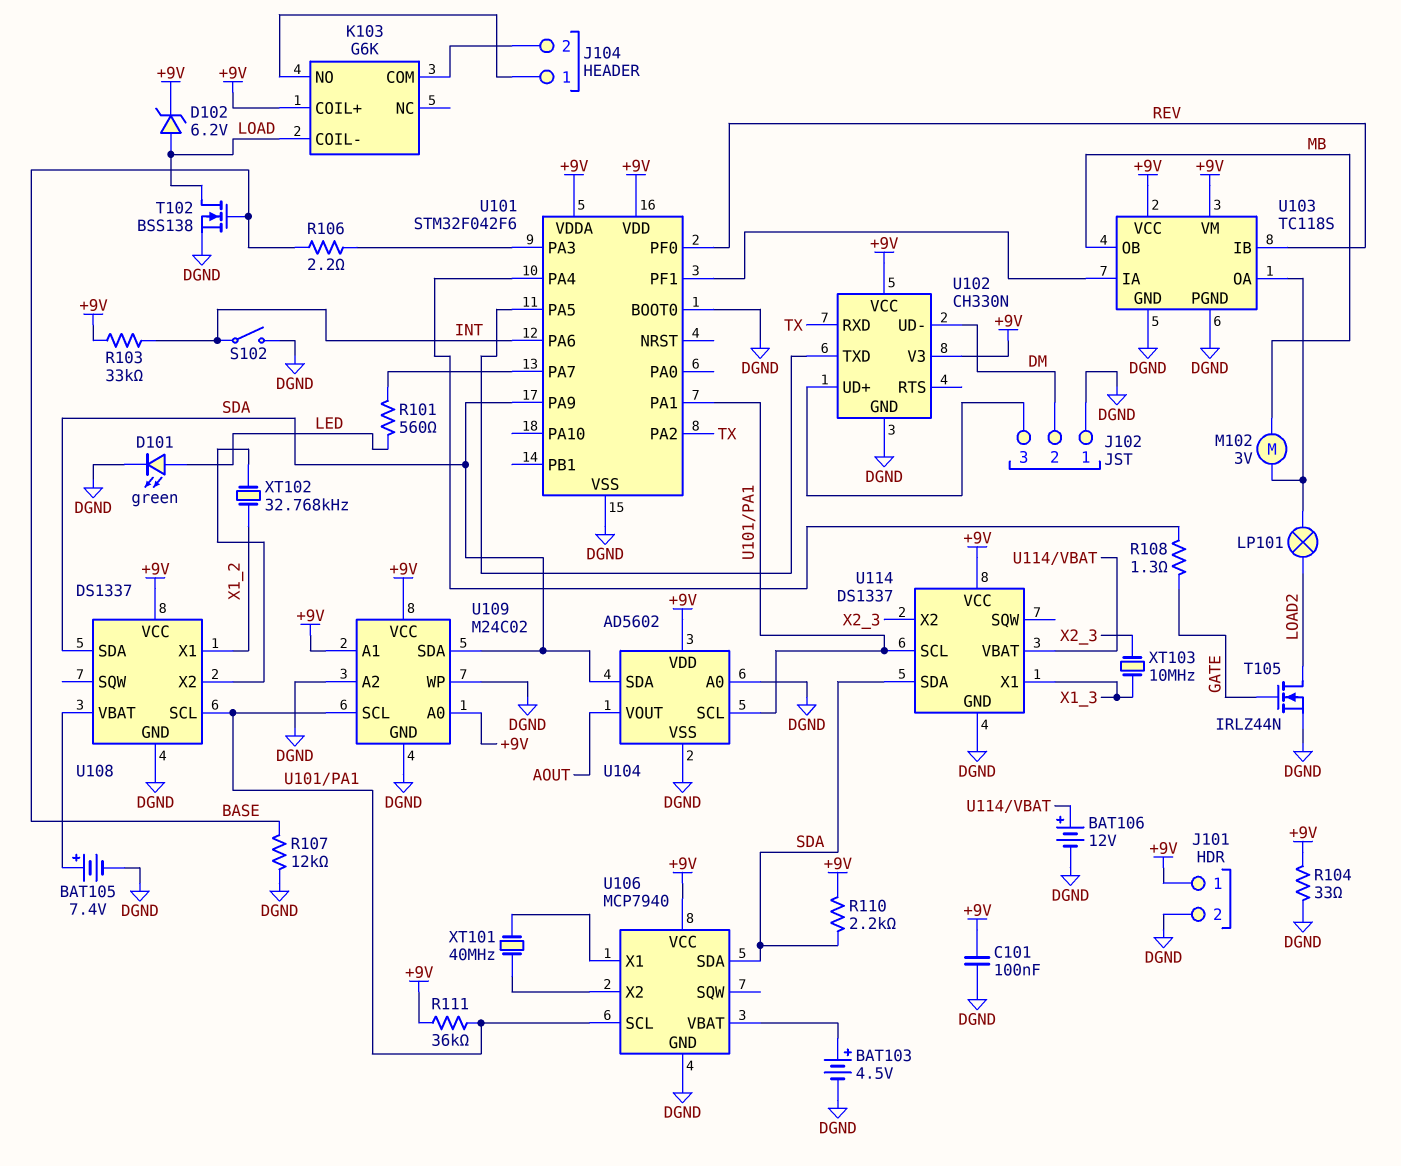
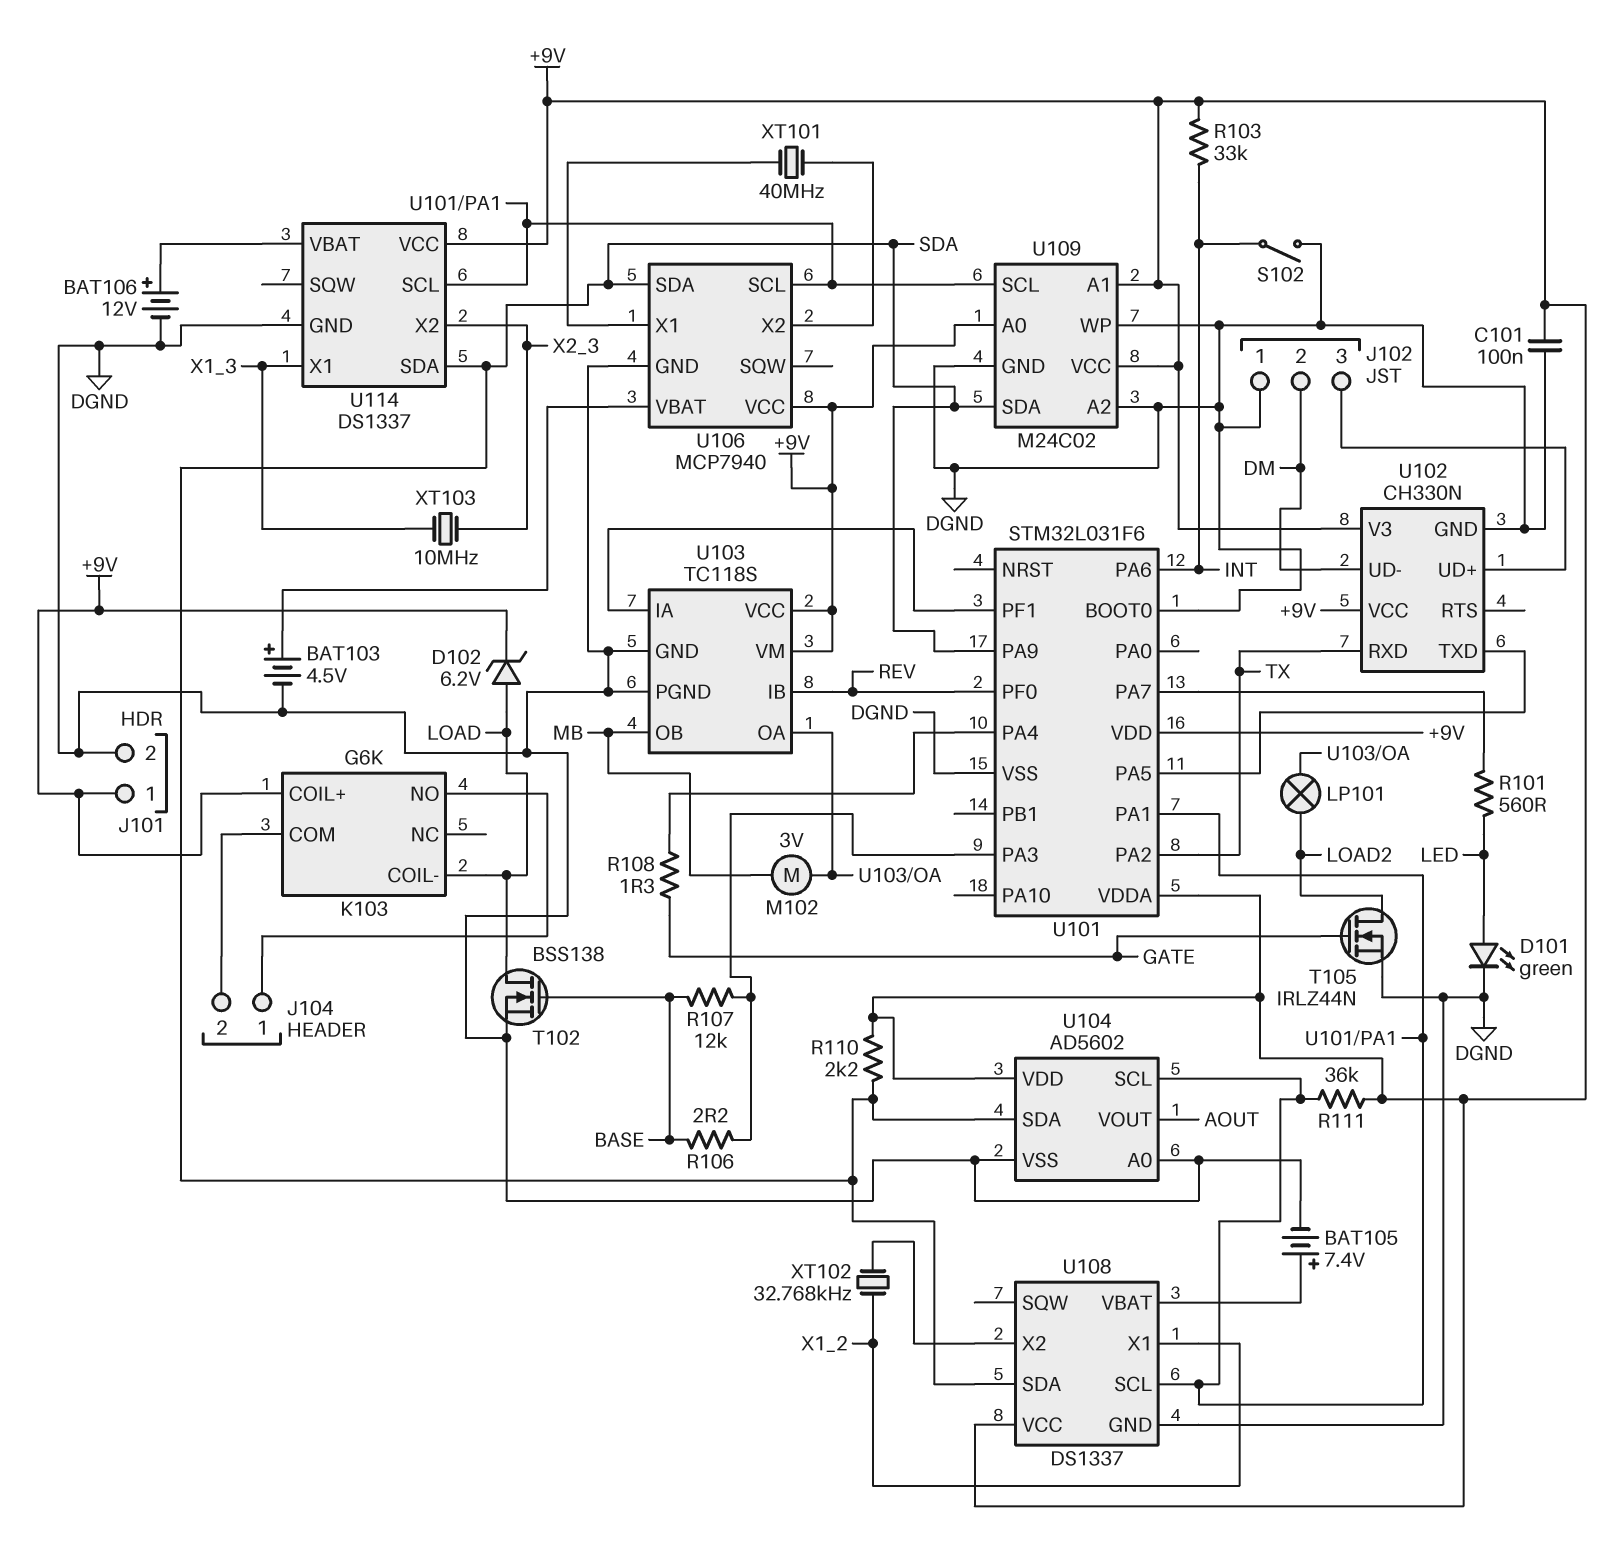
R104: 33 (+9V, DGND) -> none
R107: 12k (BASE, DGND) -> 12k (BASE, U101/PA3)
U101: STM32F042F6 -> STM32L031F6

